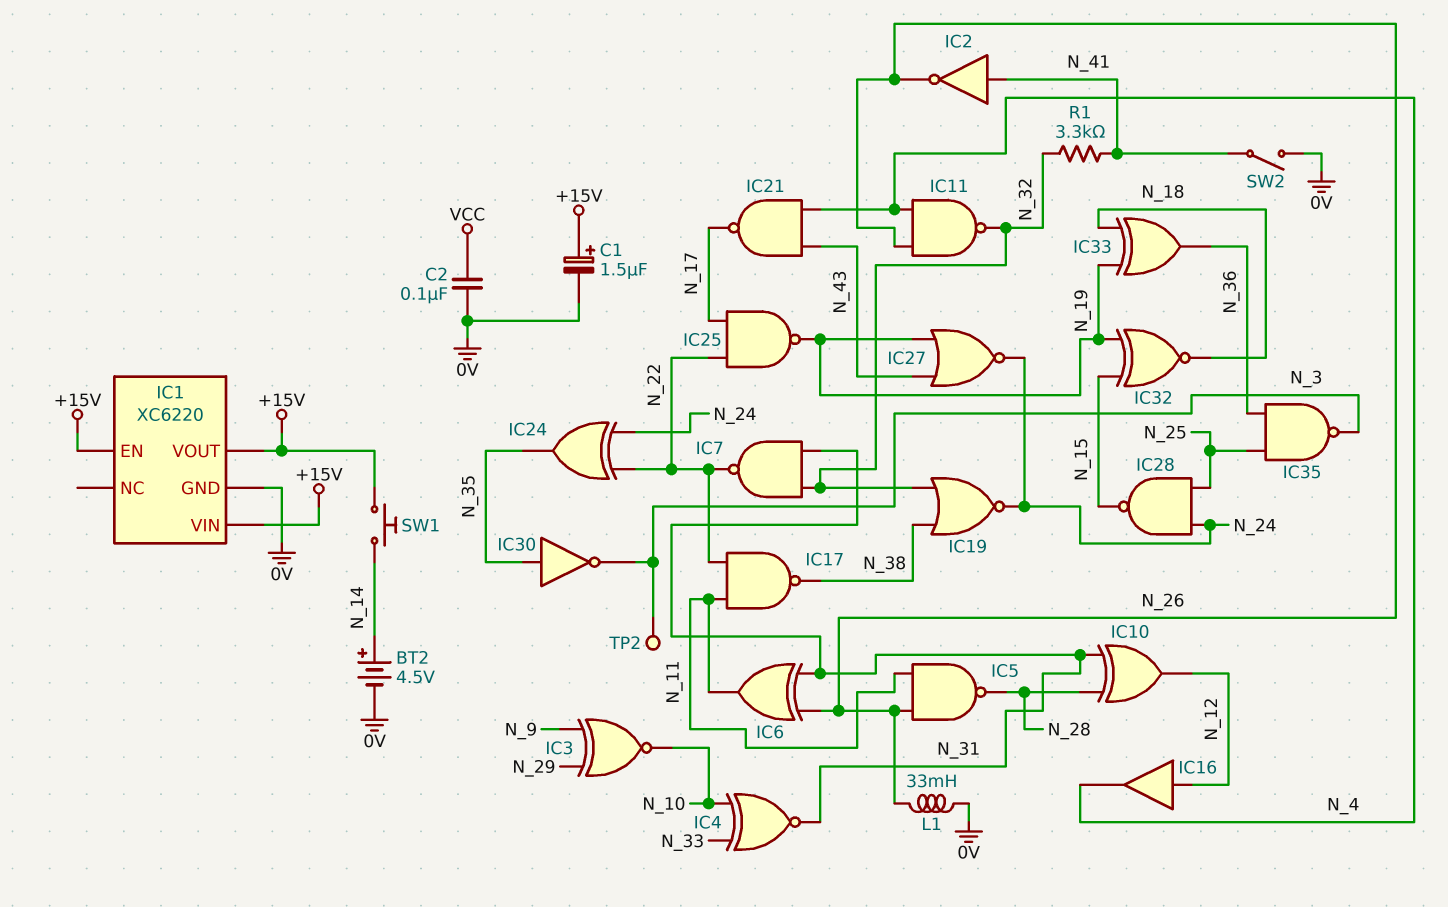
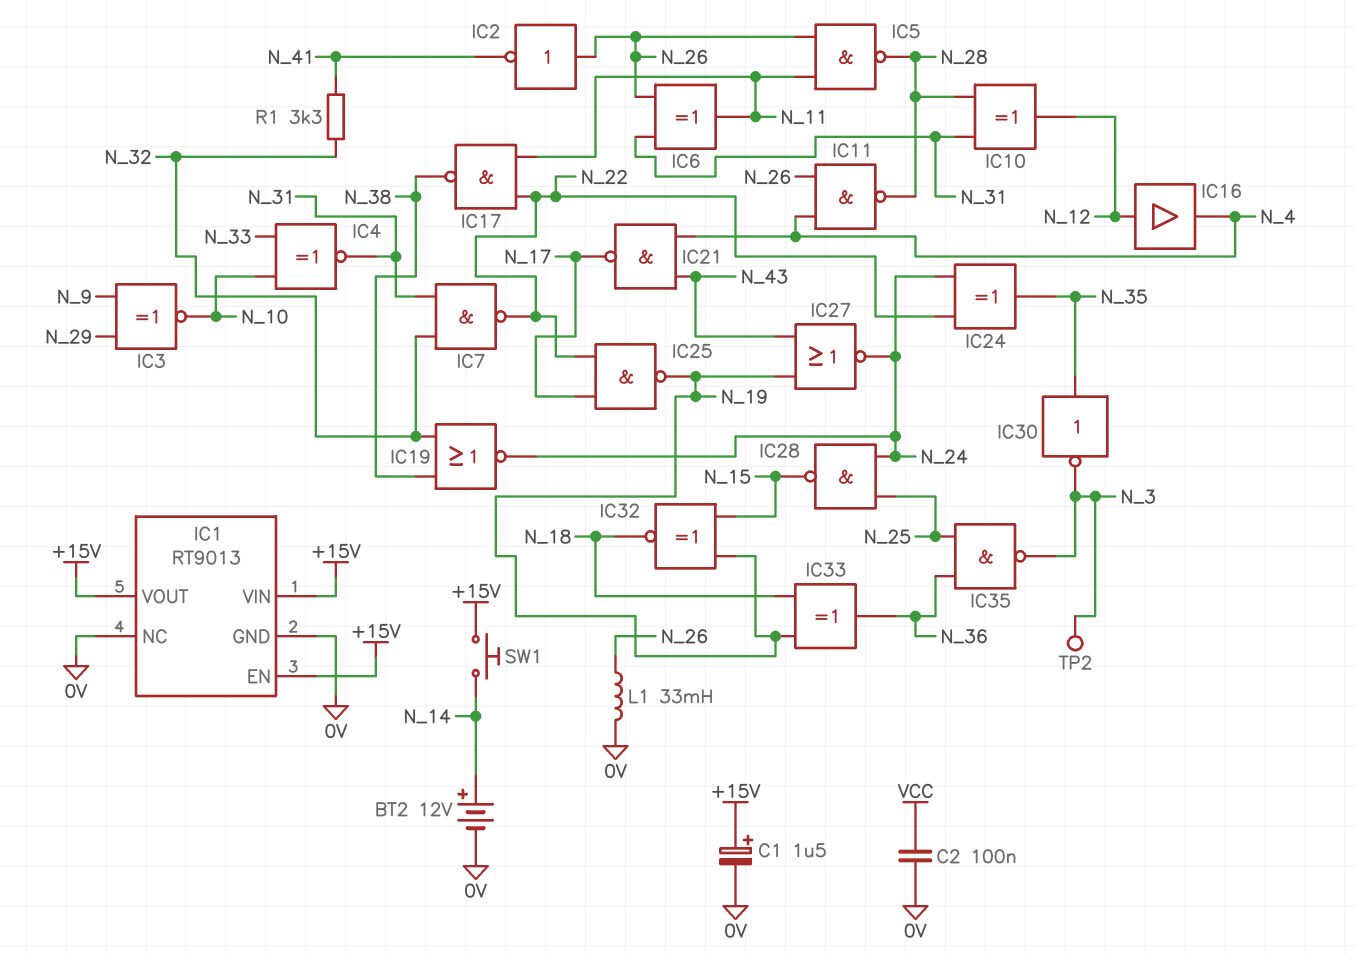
BT2: 4.5V (plus N_14, minus 0V) -> 12V (plus N_14, minus 0V)
IC1: XC6220 -> RT9013
IC1 pin NC: none -> 0V
IC2: NOT (in N_41, out N_26) -> NOT (in N_26, out N_41)
IC11: NAND (in N_4, in N_26, out N_32) -> NAND (in N_4, in N_26, out N_28)
SW2: switch (0V, N_41) -> none

